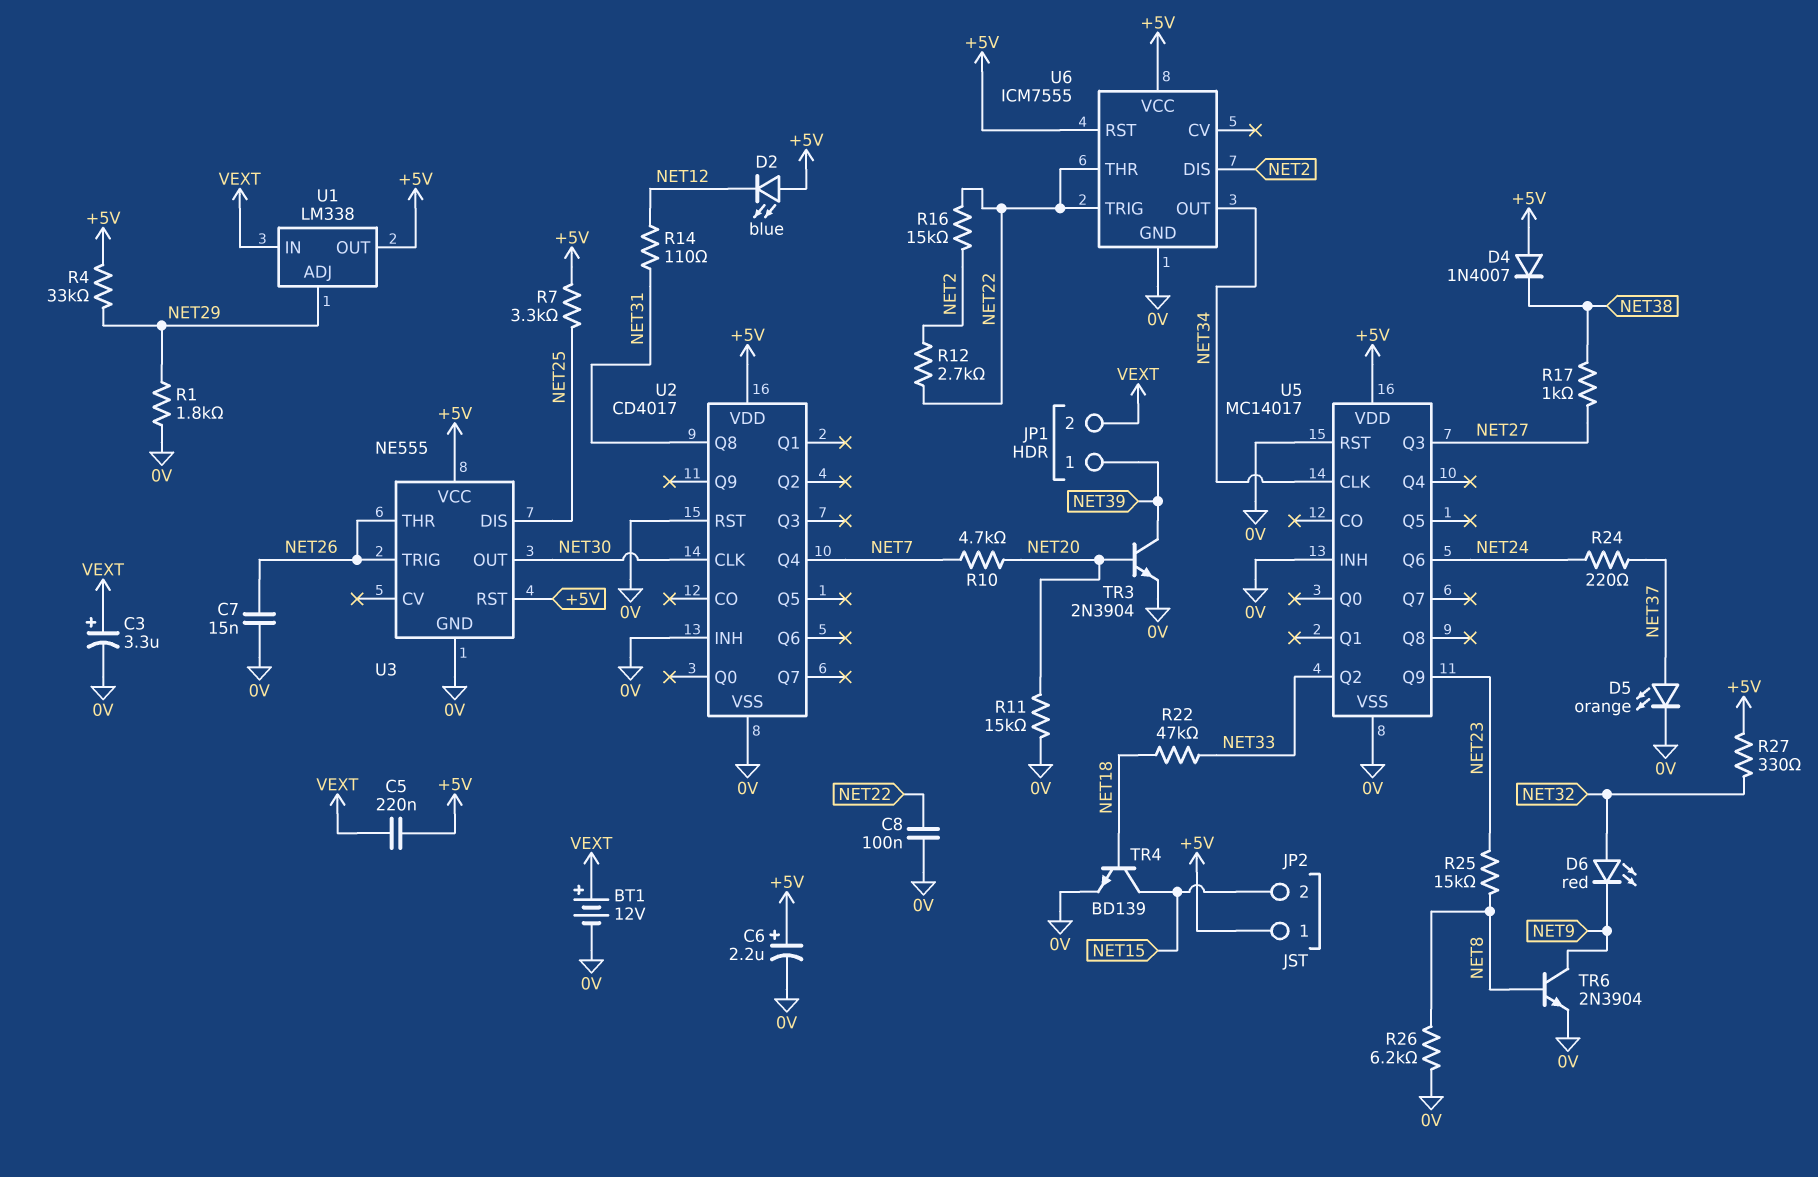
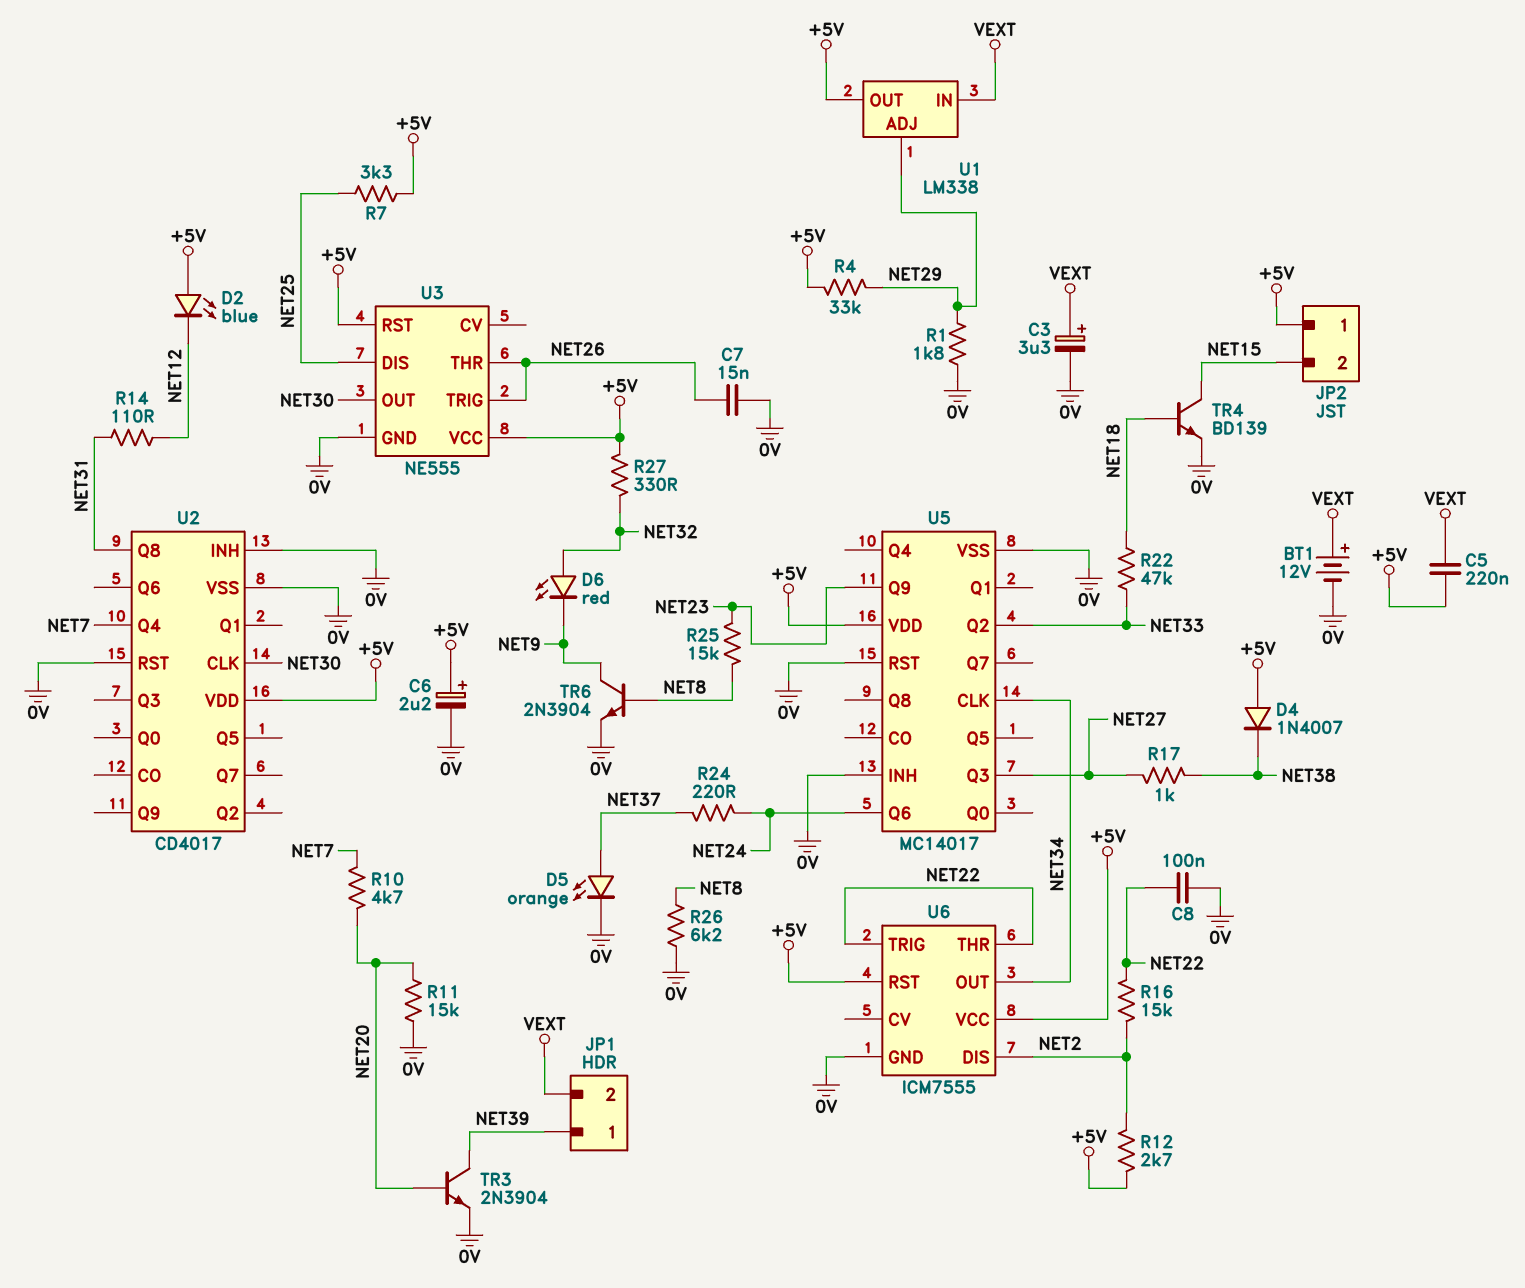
R12: 2.7k (NET2, NET22) -> 2.7k (+5V, NET2)

